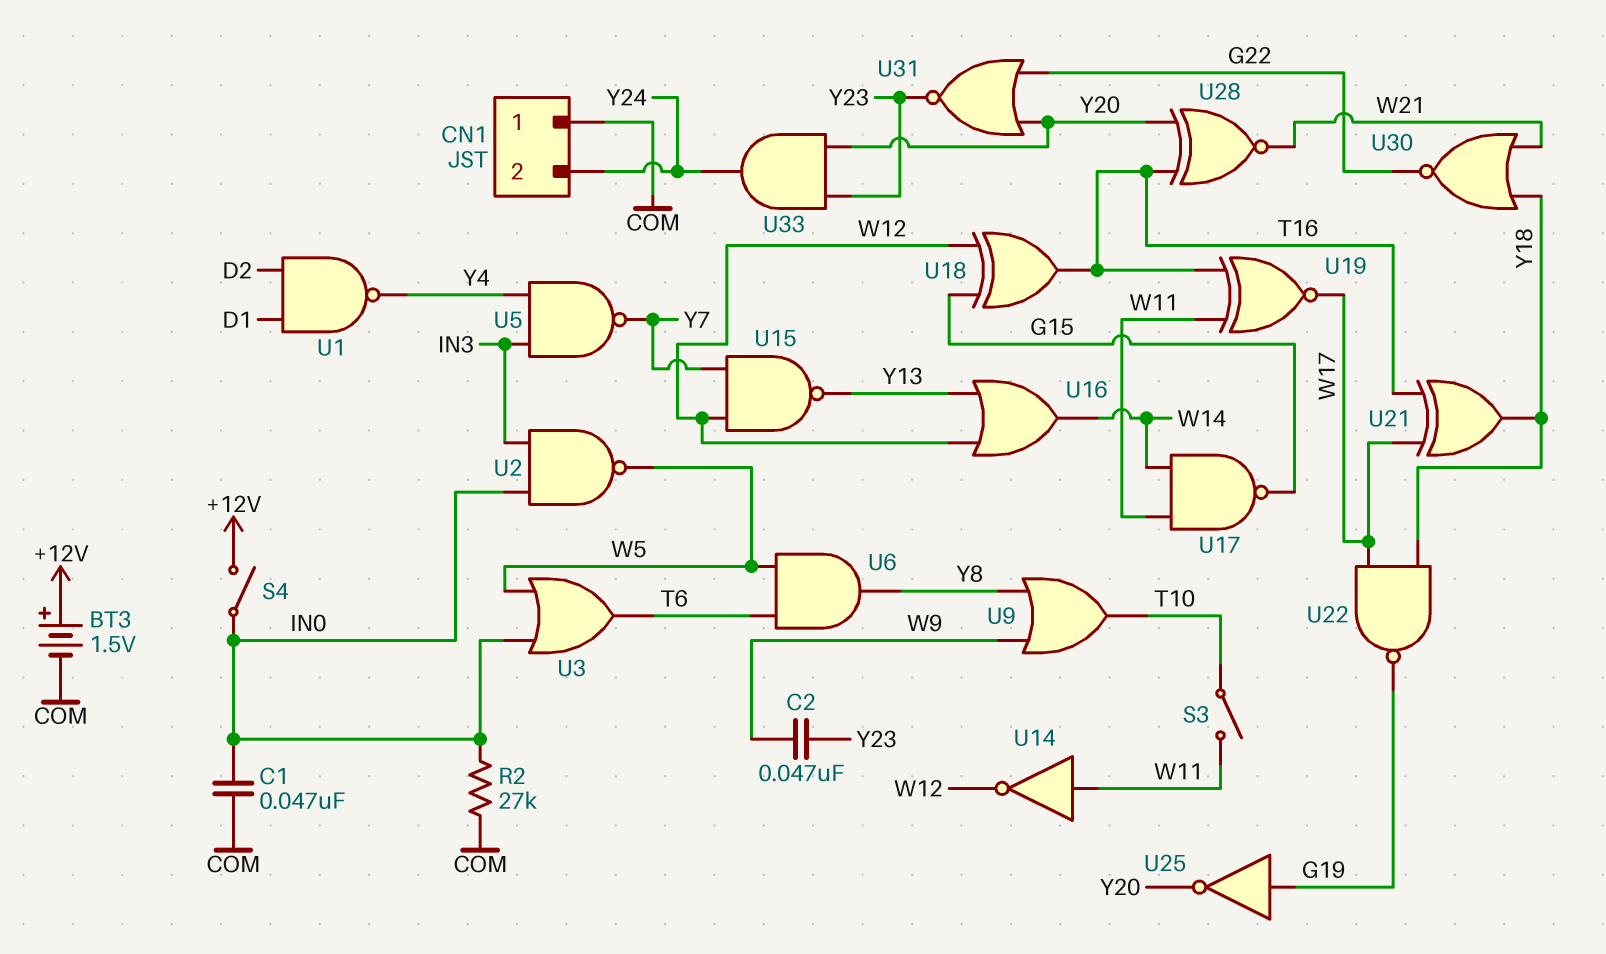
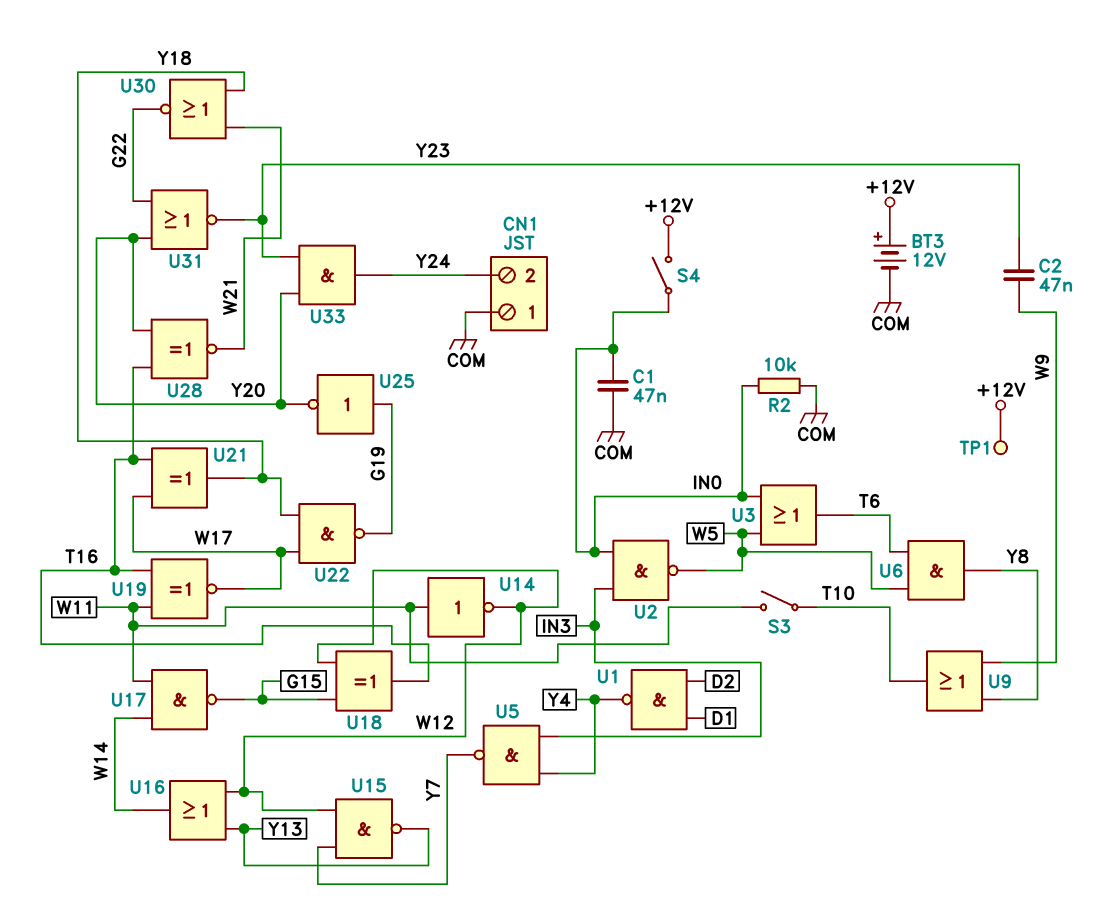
BT3: 1.5V (plus +12V, minus COM) -> 12V (plus +12V, minus COM)
R2: 27k (COM, IN0) -> 10k (COM, IN0)
TP1: none -> test point (+12V)

